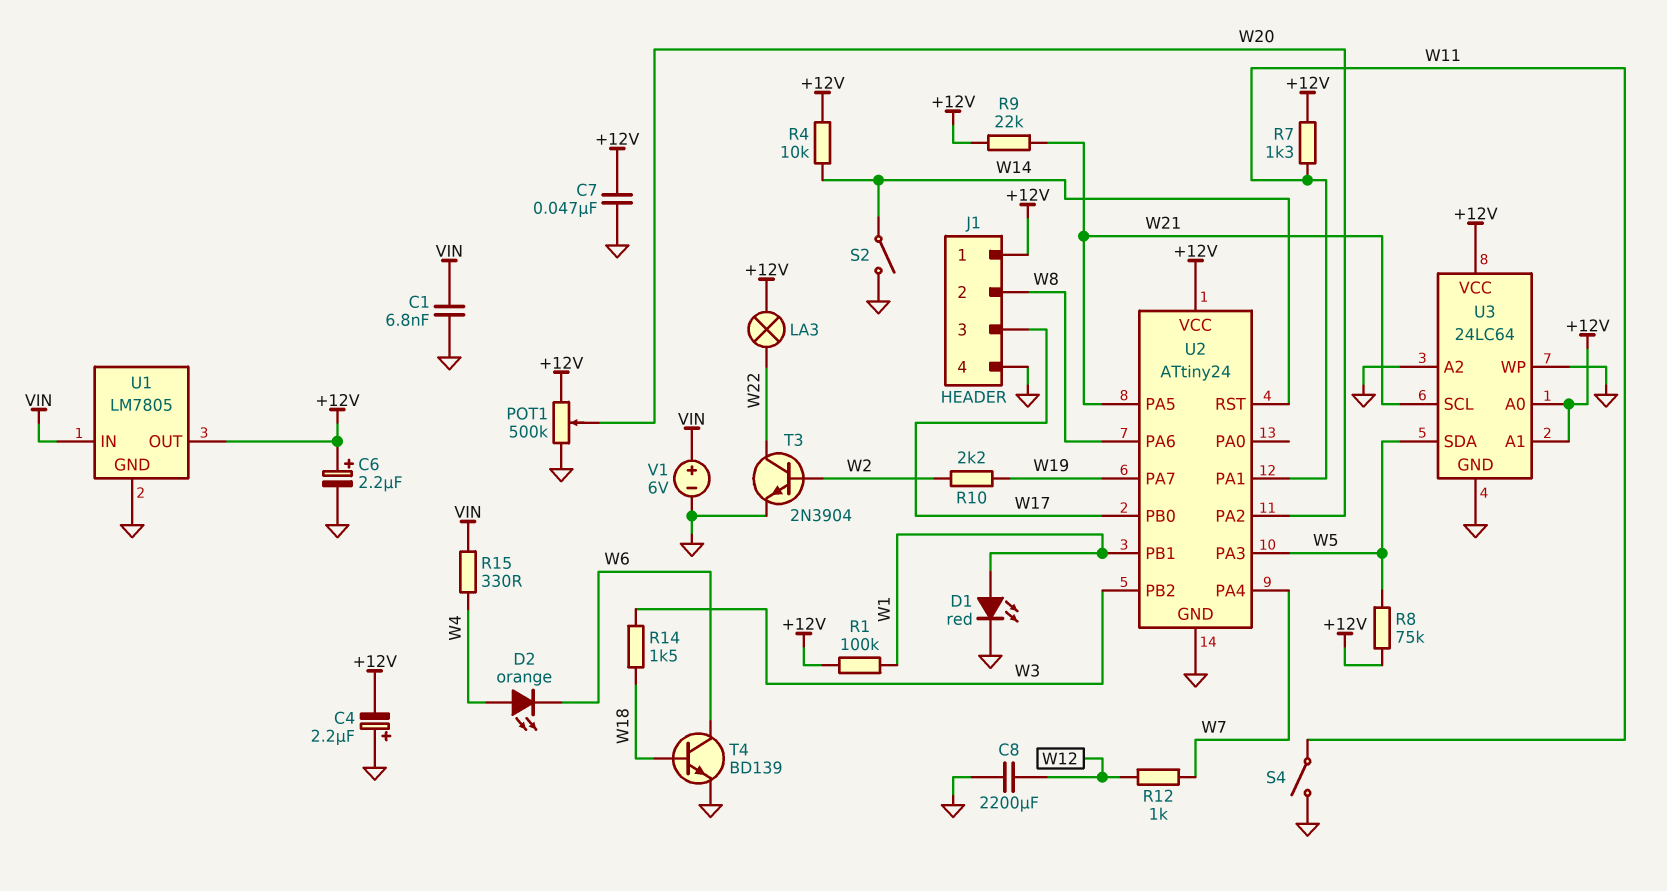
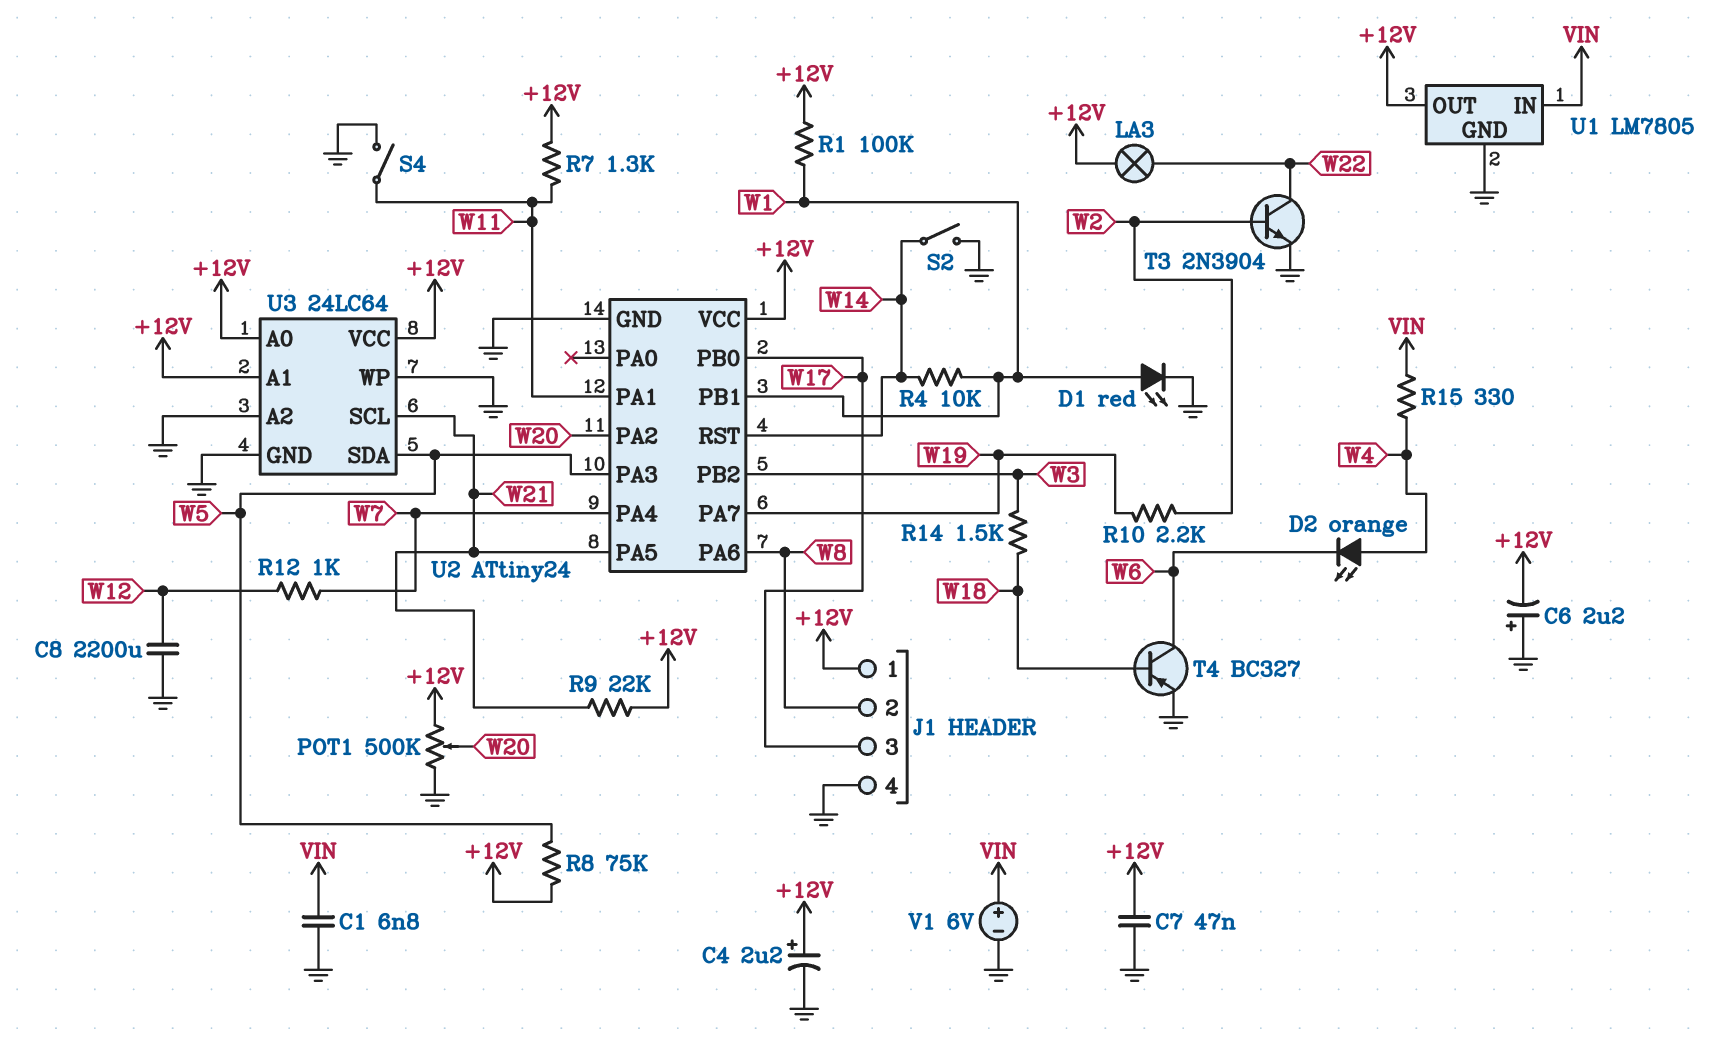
C4: 2.2uF (plus GND, minus +12V) -> 2.2uF (plus +12V, minus GND)
C6: 2.2uF (plus +12V, minus GND) -> 2.2uF (plus GND, minus +12V)
R4: 10k (+12V, W14) -> 10k (W1, W14)
T4: NPN BD139 (B W18, C W6, E GND) -> PNP BC327 (B W18, C W6, E GND)

